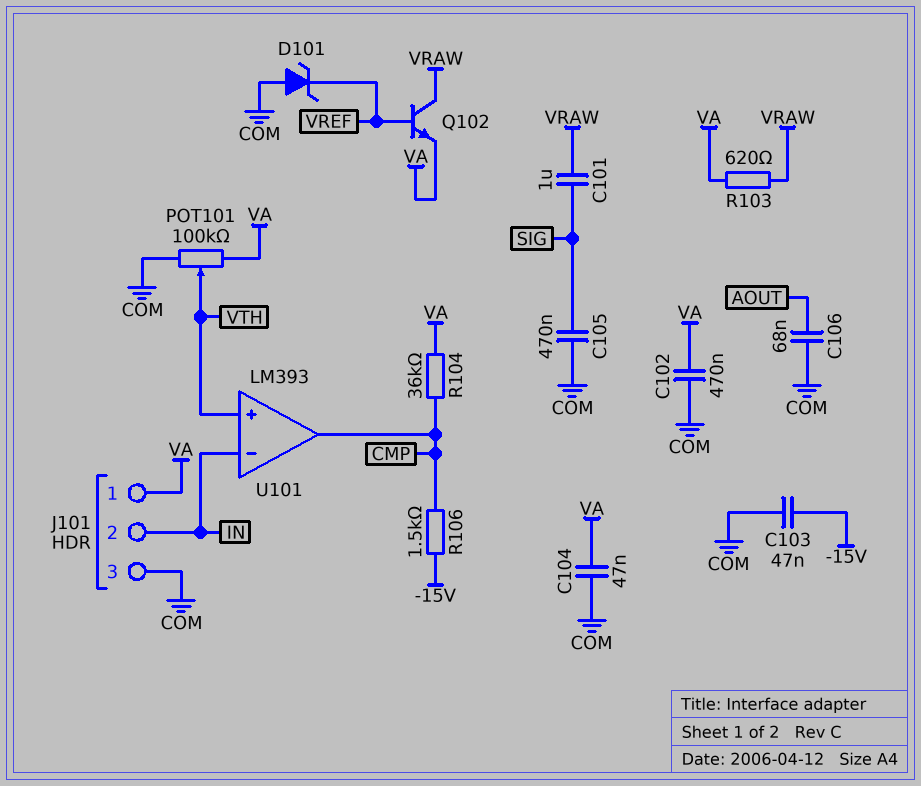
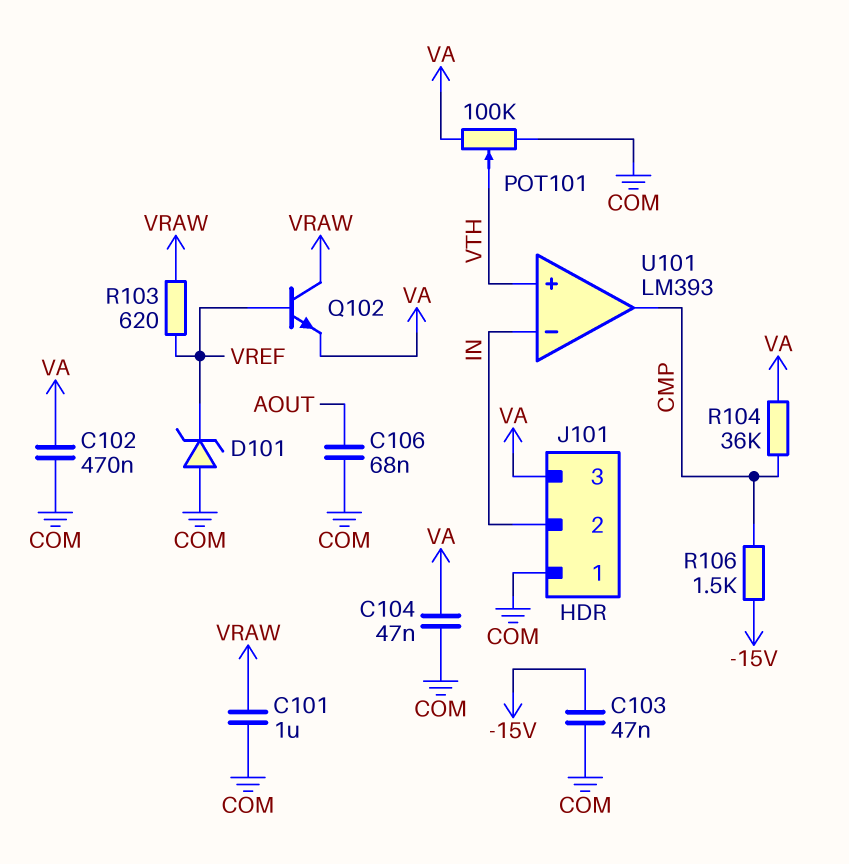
C101: 1uF (SIG, VRAW) -> 1uF (COM, VRAW)
C105: 470nF (COM, SIG) -> none
J101 pin 1: VA -> COM
J101 pin 3: COM -> VA
R103: 620 (VA, VRAW) -> 620 (VRAW, VREF)

